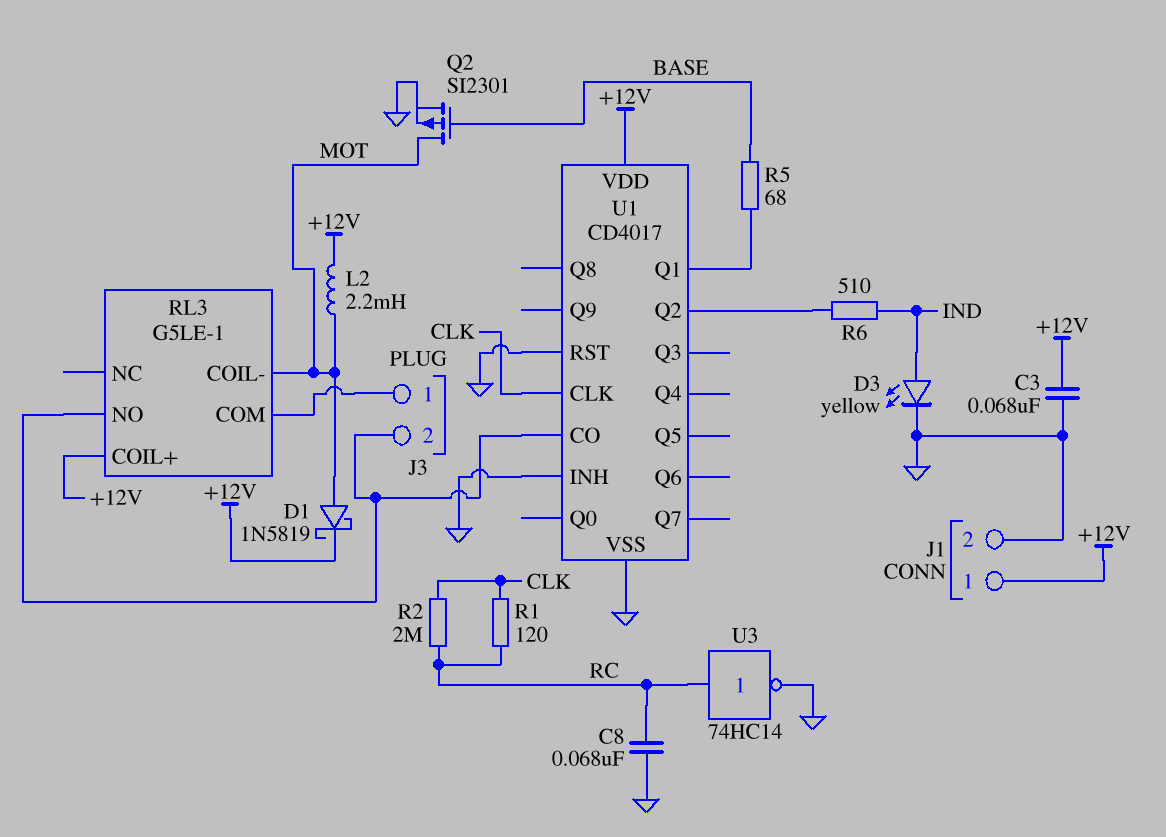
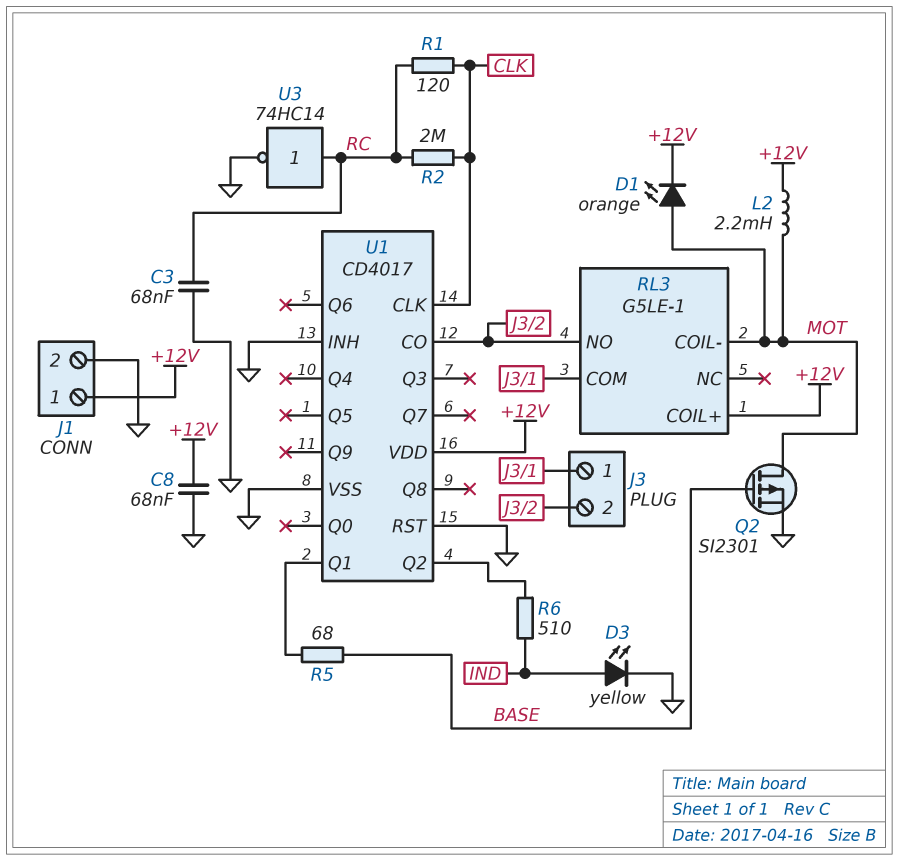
C3: 68nF (+12V, GND) -> 68nF (GND, RC)
C8: 68nF (GND, RC) -> 68nF (+12V, GND)
D1: schottky 1N5819 (A MOT, K +12V) -> LED orange (A MOT, K +12V)

